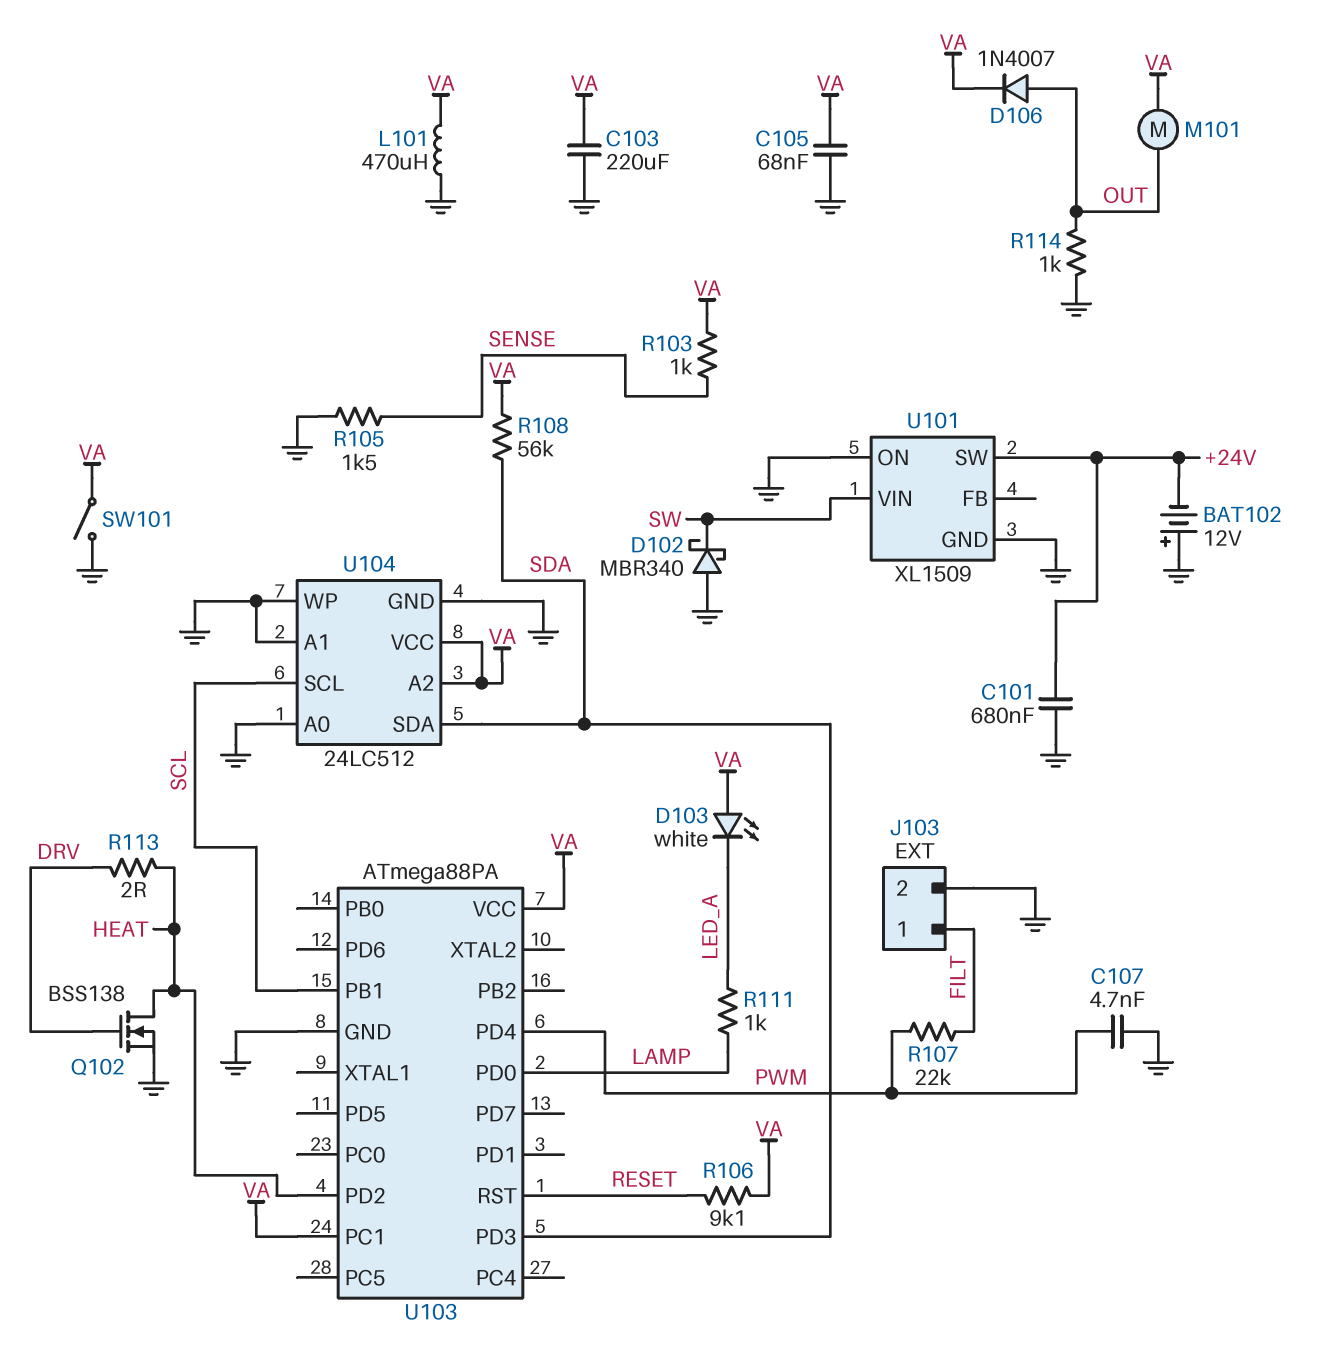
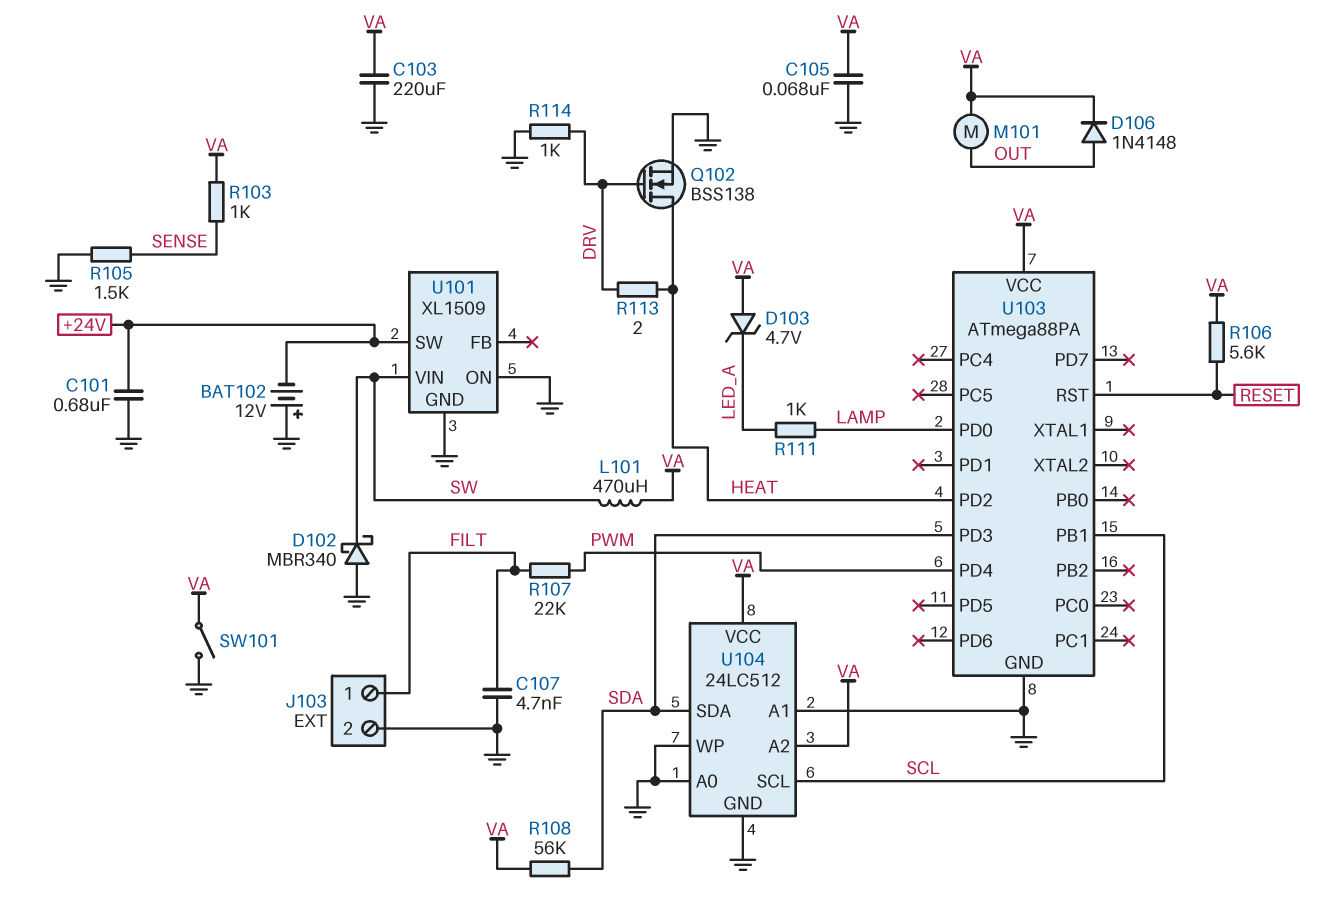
C107: 4.7nF (GND, PWM) -> 4.7nF (FILT, GND)
D103: LED white (A VA, K LED_A) -> zener 4.7V (A VA, K LED_A)
D106: diode 1N4007 (A OUT, K VA) -> diode 1N4148 (A OUT, K VA)
L101: 470uH (GND, VA) -> 470uH (SW, VA)
R106: 9.1k (RESET, VA) -> 5.6k (RESET, VA)
R114: 1k (GND, OUT) -> 1k (DRV, GND)
U103 pin PC1: VA -> none

